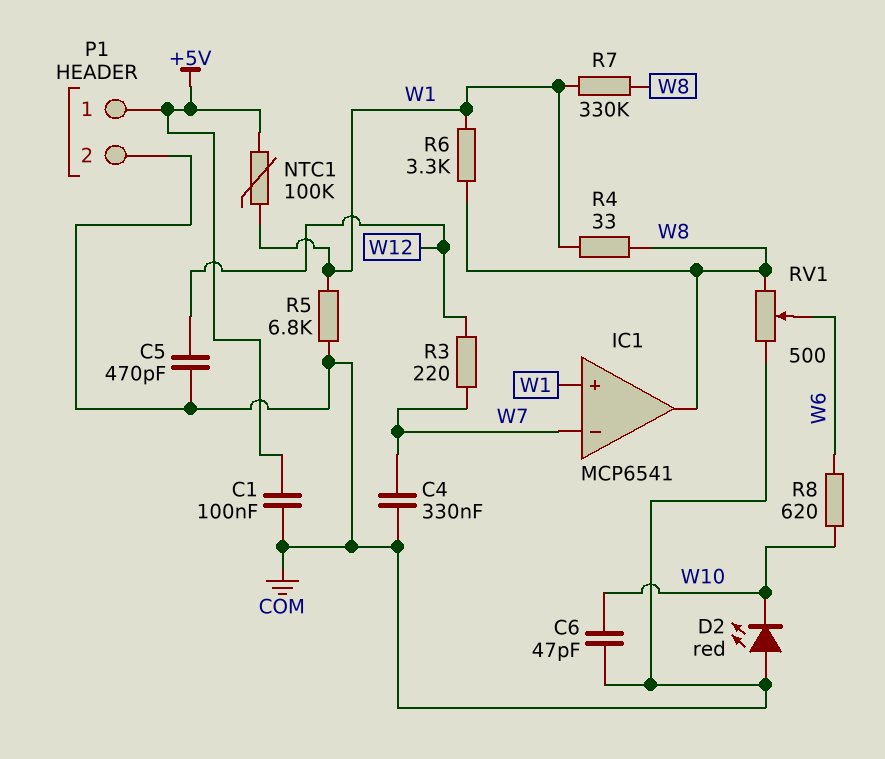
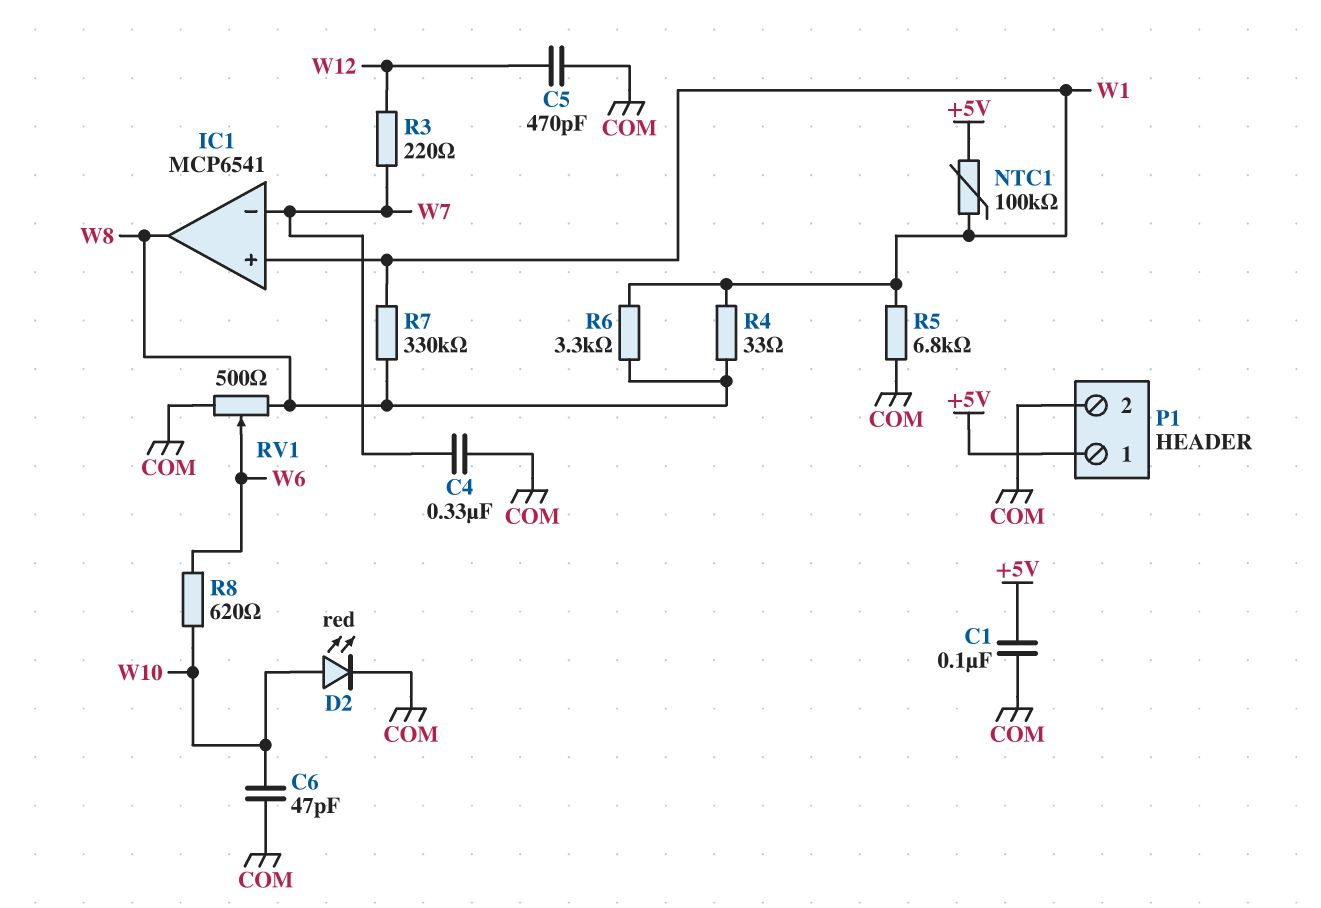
D2: LED red (A COM, K W10) -> LED red (A W10, K COM)

